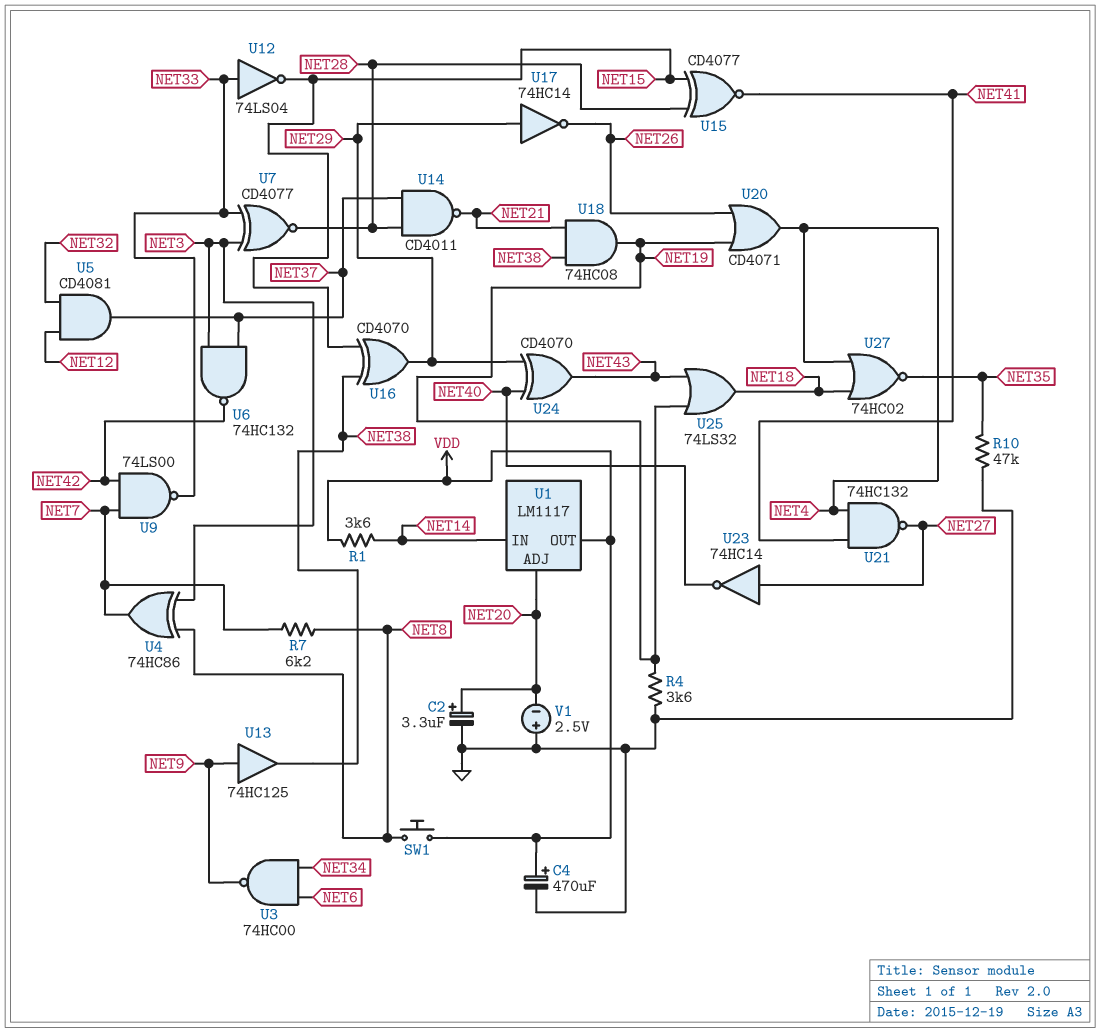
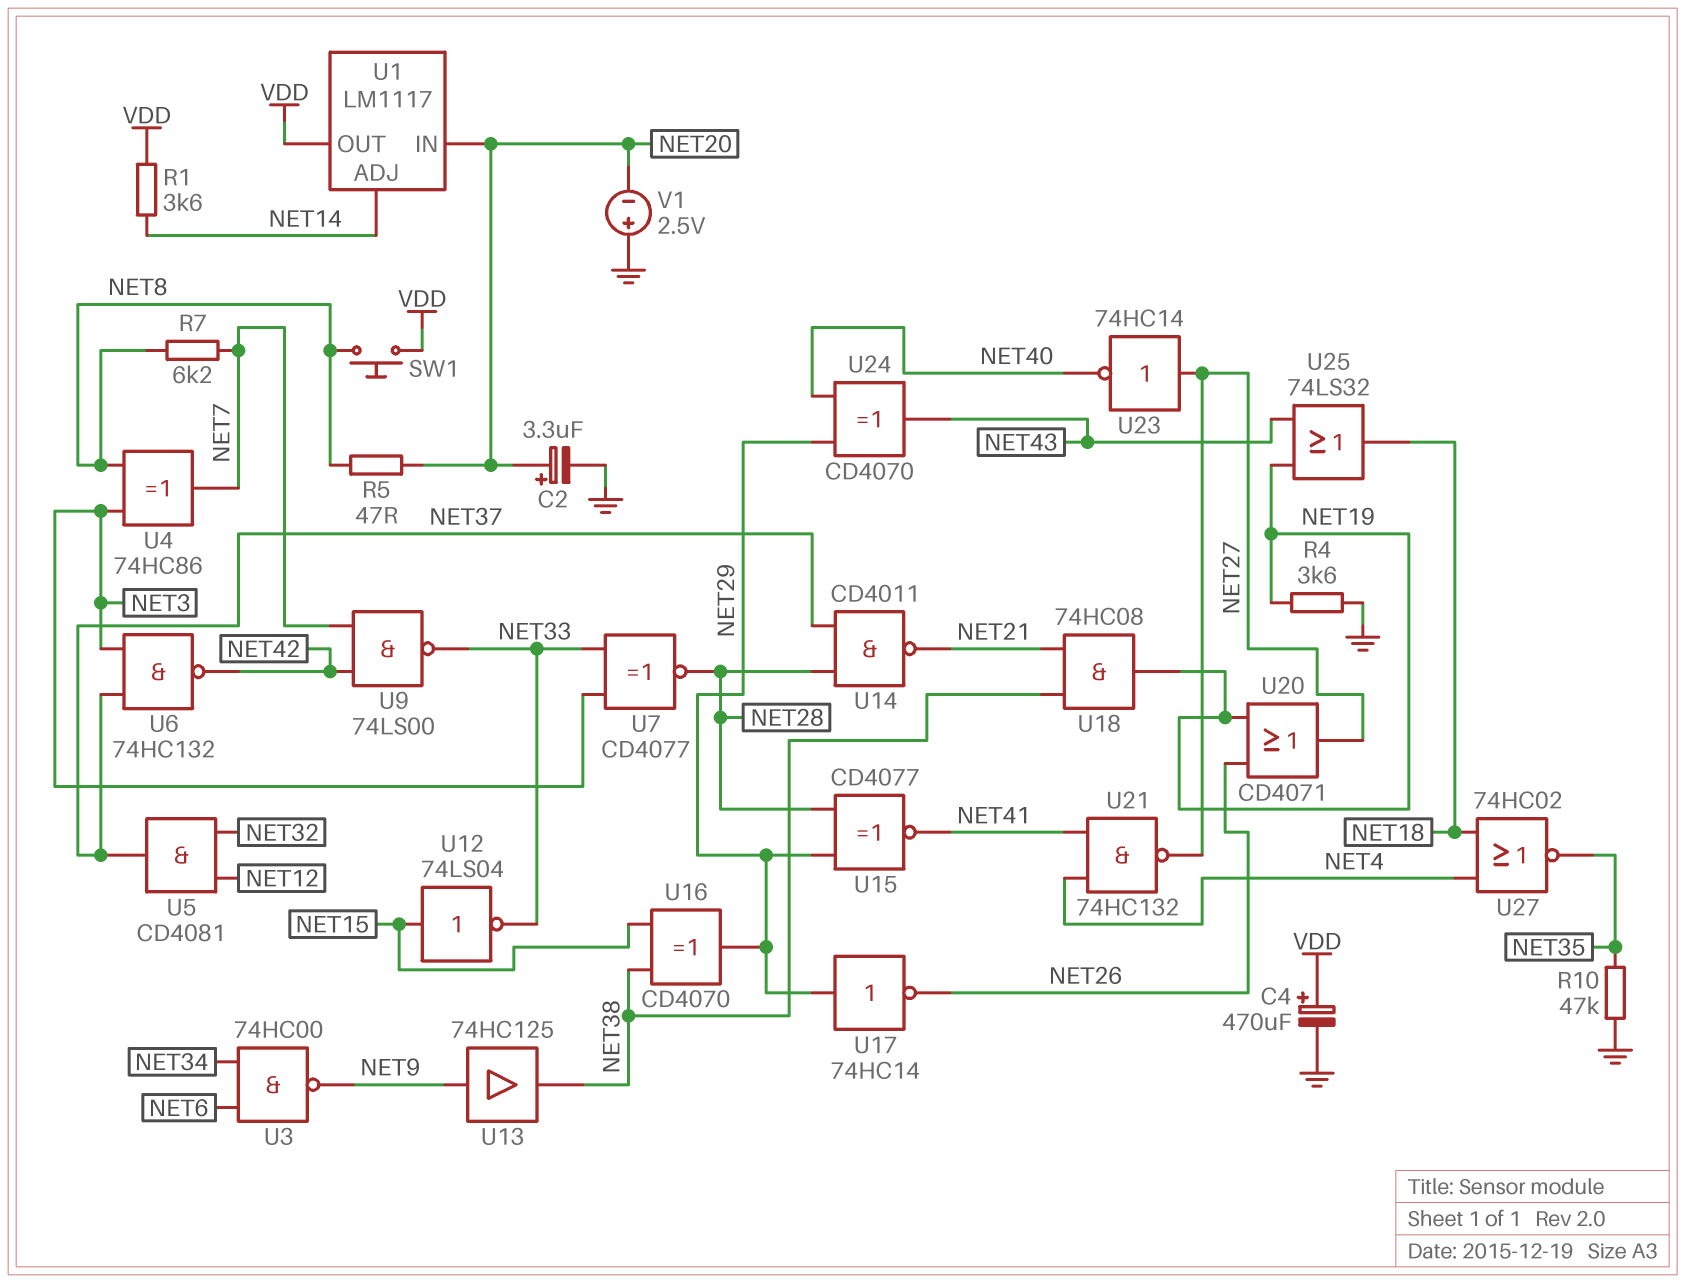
R5: none -> 47 (NET8, NET20)
U1 pin ADJ: NET20 -> NET14
U1 pin IN: NET14 -> NET20
U12: NOT 74LS04 (in NET33, out NET15) -> NOT 74LS04 (in NET15, out NET33)
U15: XNOR CD4077 (in NET15, in NET28, out NET41) -> XNOR CD4077 (in NET28, in NET29, out NET41)
U20: OR CD4071 (in NET19, in NET26, out NET4) -> OR CD4071 (in NET19, in NET26, out NET27)

